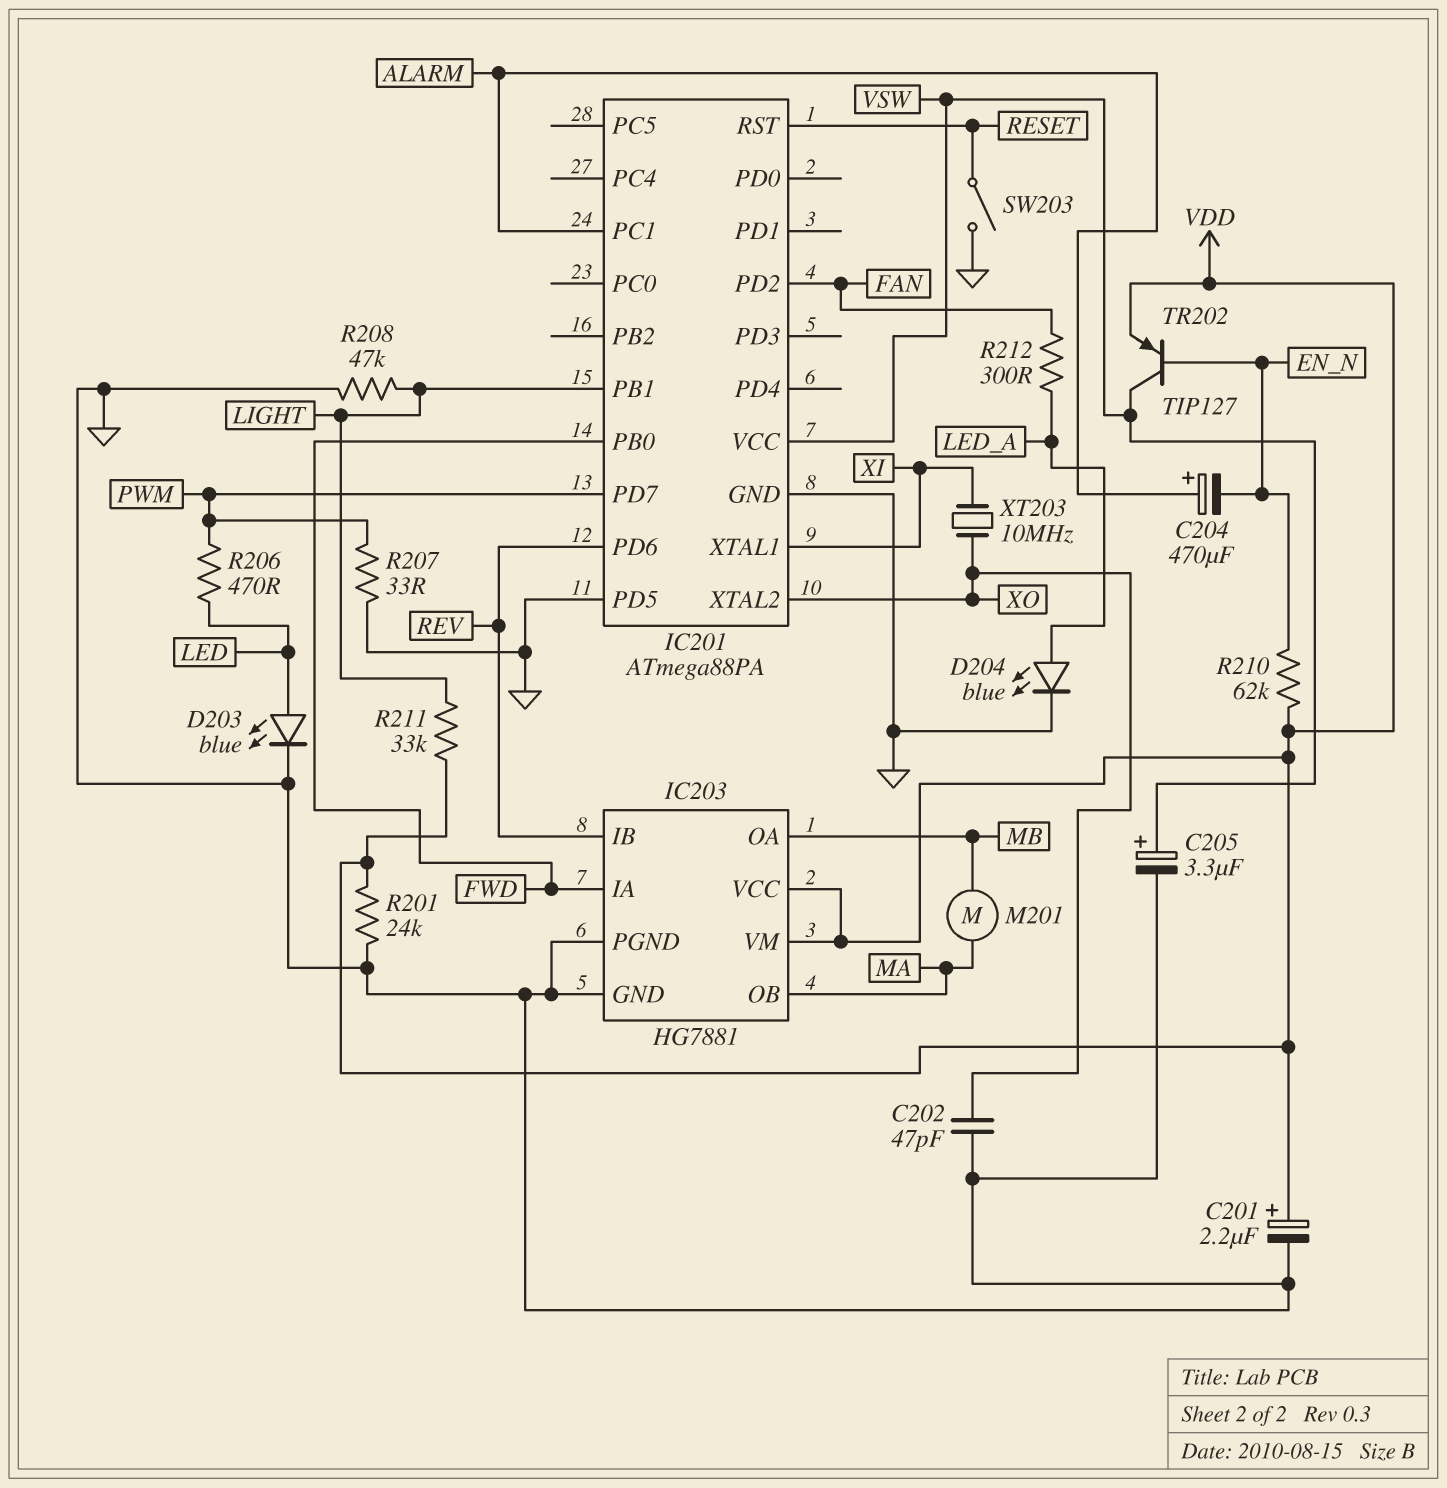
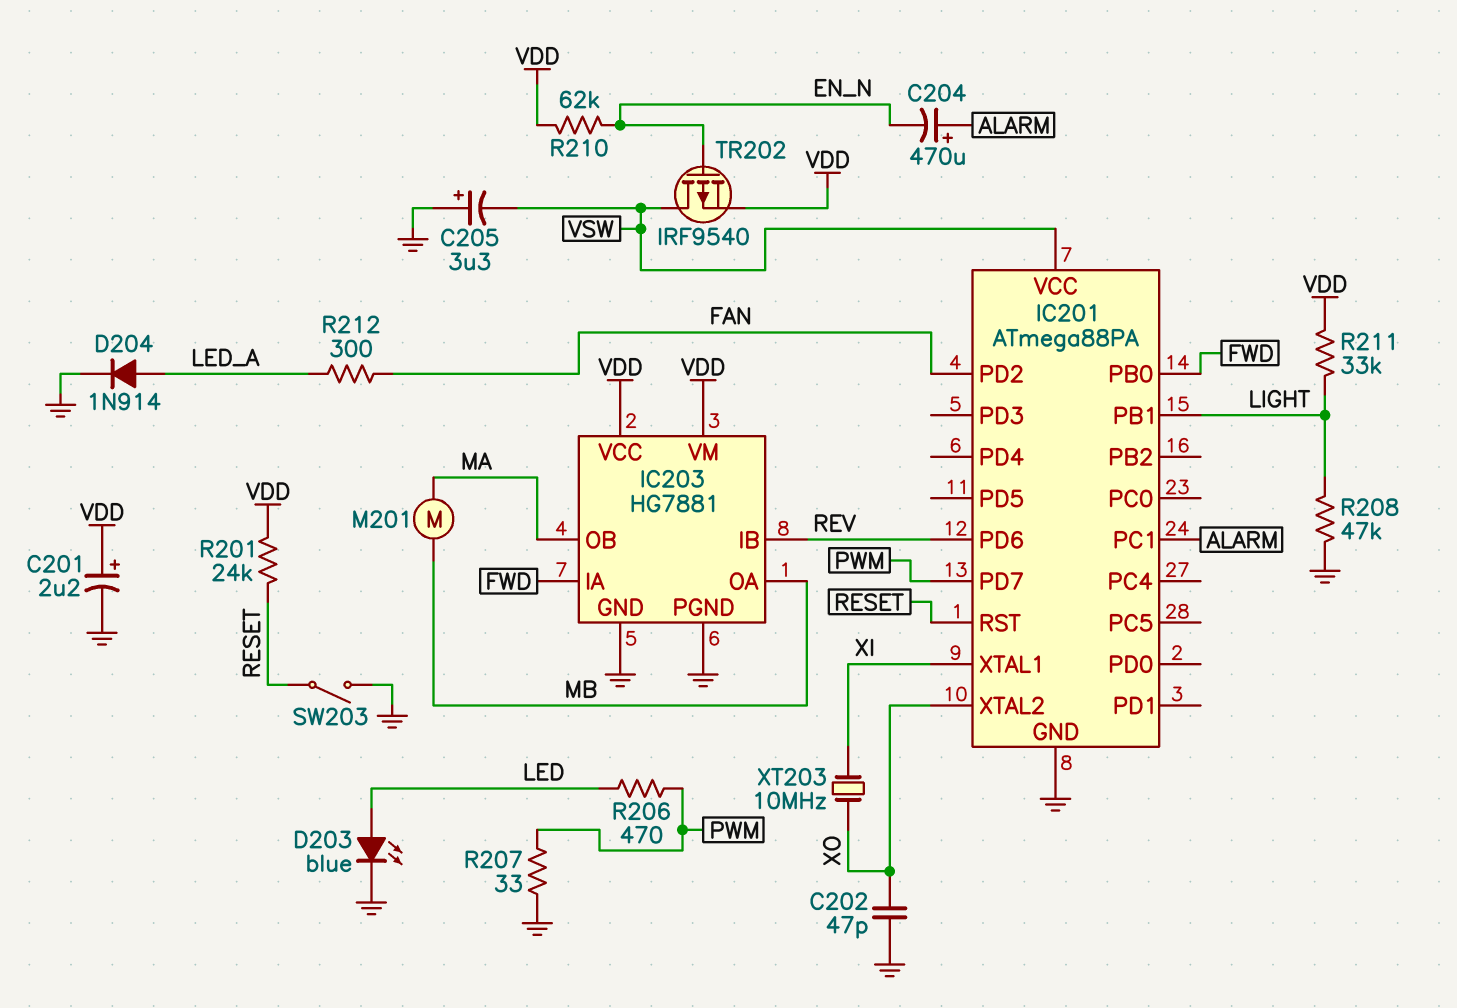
C205: 3.3uF (plus VSW, minus GND) -> 3.3uF (plus GND, minus VSW)
D204: LED blue (A LED_A, K GND) -> diode 1N914 (A LED_A, K GND)
IC201 pin PD5: GND -> none
R201: 24k (GND, VDD) -> 24k (RESET, VDD)
TR202: PNP TIP127 (B EN_N, C VSW, E VDD) -> PMOS IRF9540 (G EN_N, D VSW, S VDD)

